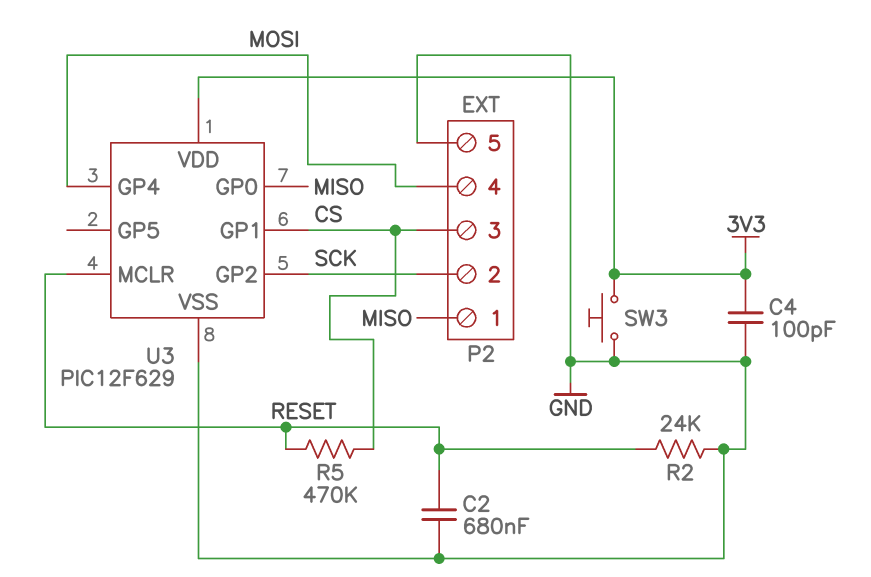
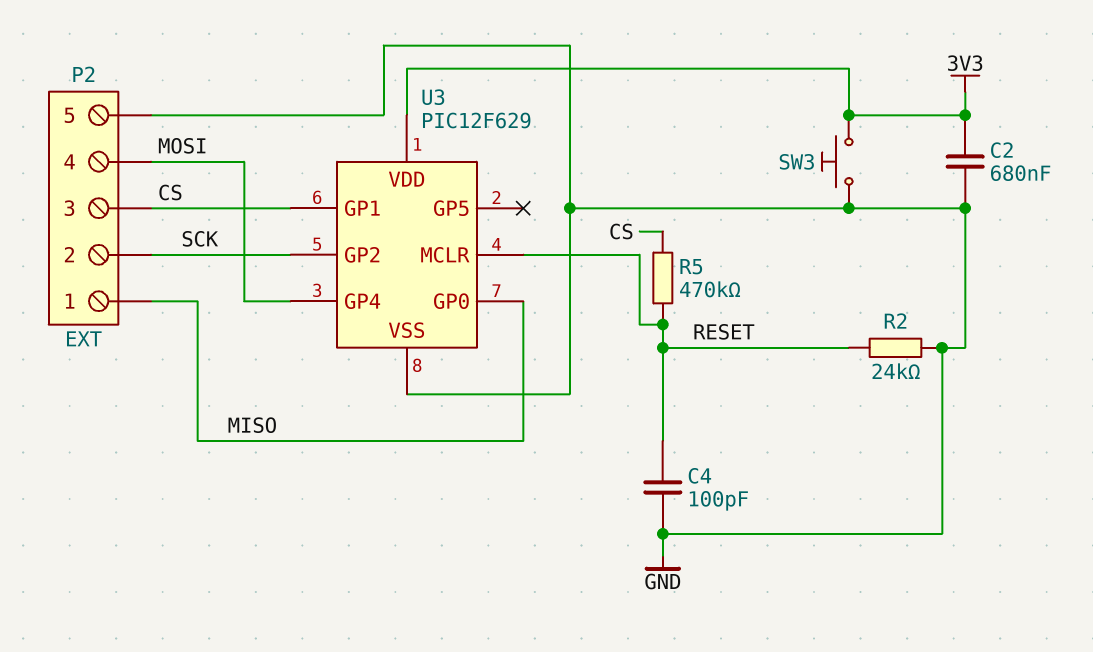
C2: 680nF (GND, RESET) -> 680nF (3V3, GND)
C4: 100pF (3V3, GND) -> 100pF (GND, RESET)

